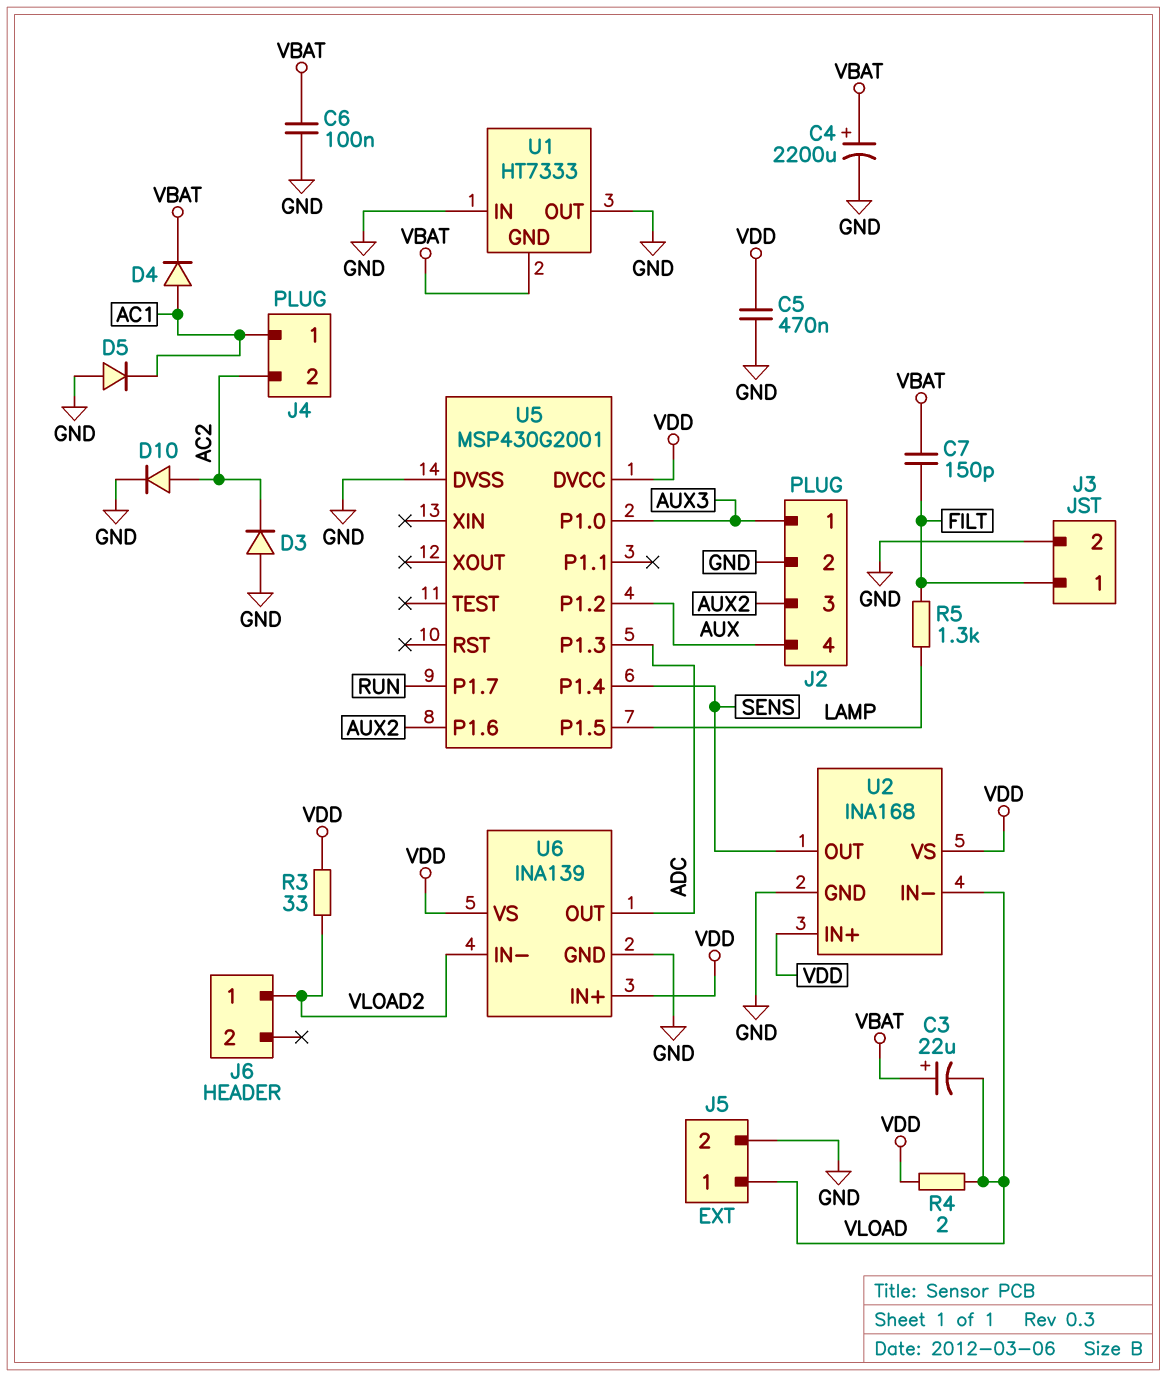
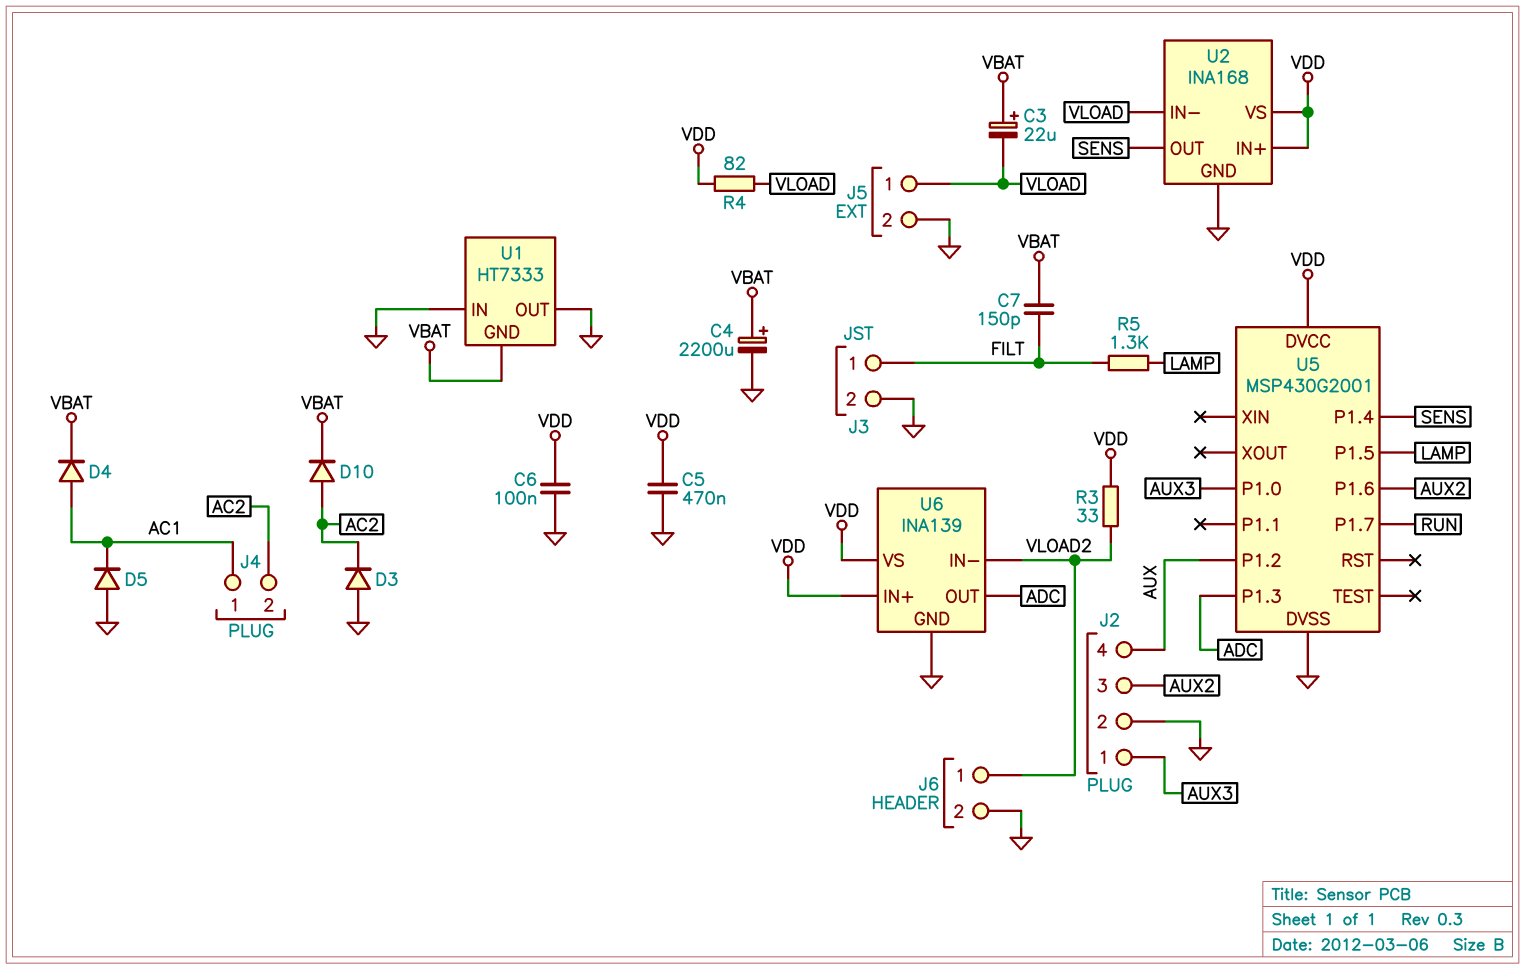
C6: 100nF (GND, VBAT) -> 100nF (GND, VDD)
D10: diode (A AC2, K GND) -> diode (A AC2, K VBAT)
J6 pin 2: none -> GND
R4: 2 (VDD, VLOAD) -> 82 (VDD, VLOAD)

